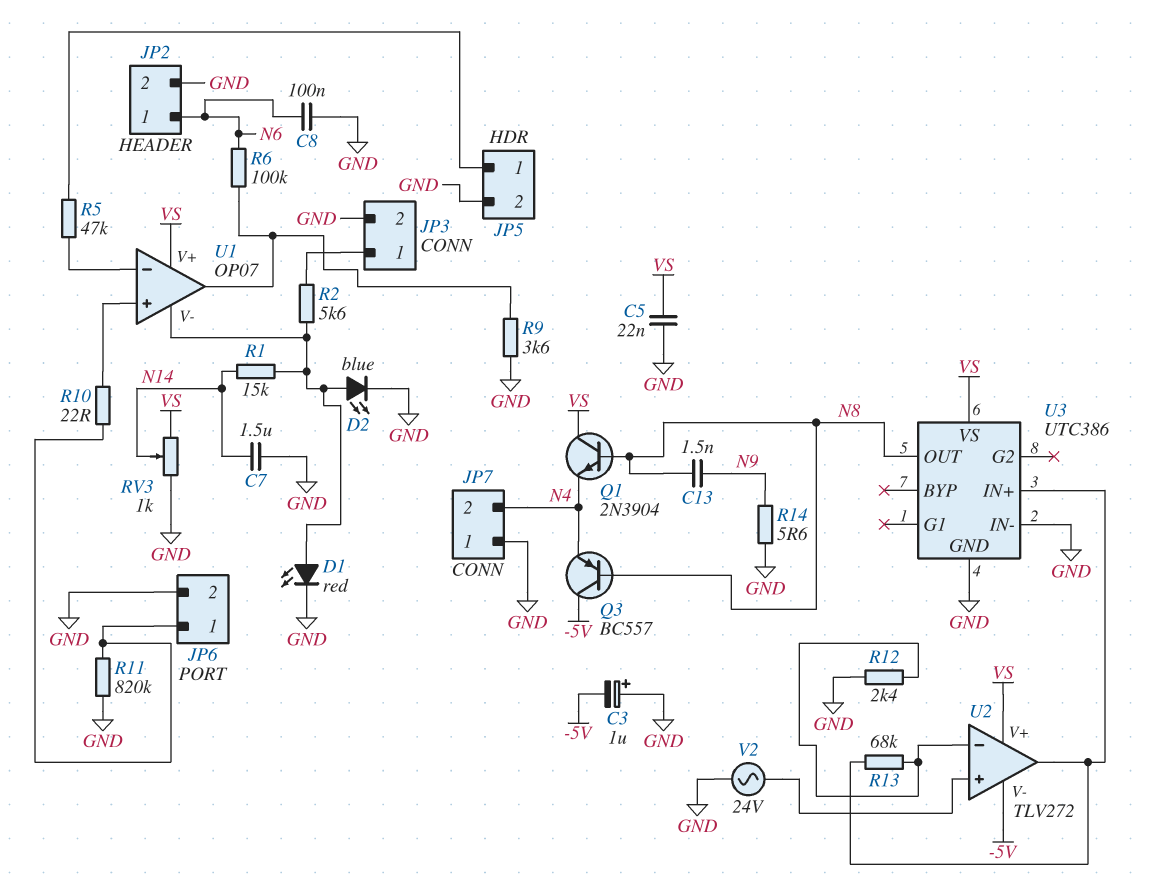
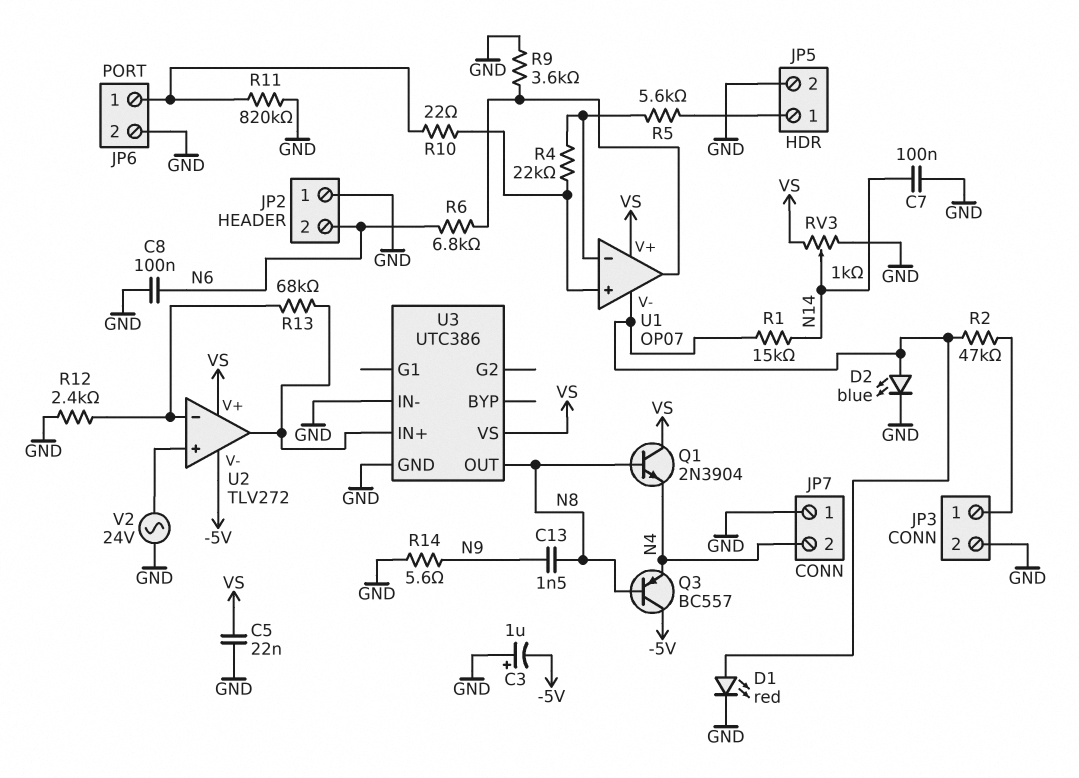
C7: 1.5uF (GND, N14) -> 100nF (GND, N14)
JP2 pin 1: N6 -> GND
JP2 pin 2: GND -> N6
R2: 5.6k (JP3/1, U1/V-) -> 47k (JP3/1, U1/V-)
R4: none -> 22k (U1/in+, U1/in-)
R5: 47k (JP5/1, U1/in-) -> 5.6k (JP5/1, U1/in-)
R6: 100k (N6, U1/out) -> 6.8k (N6, U1/out)

